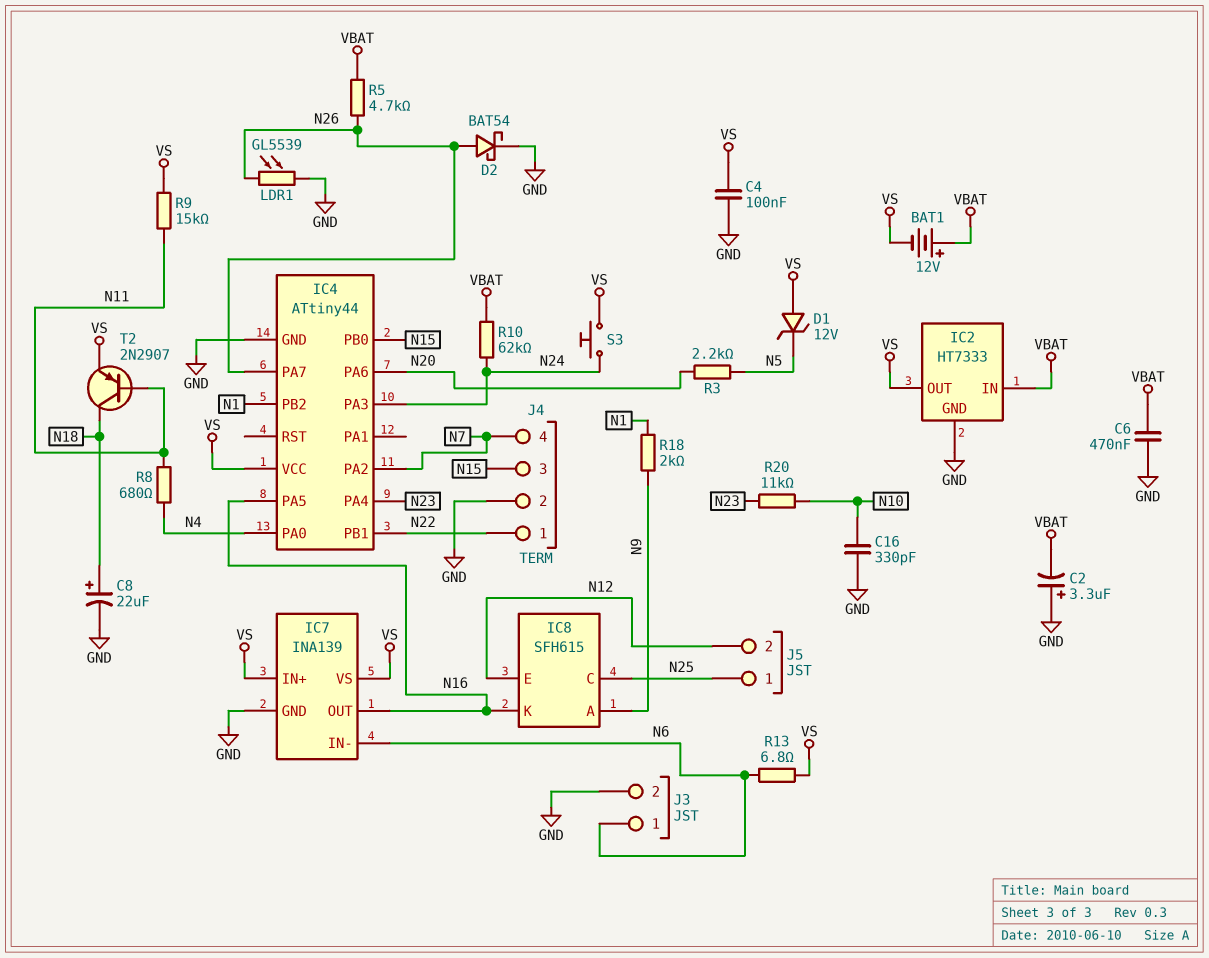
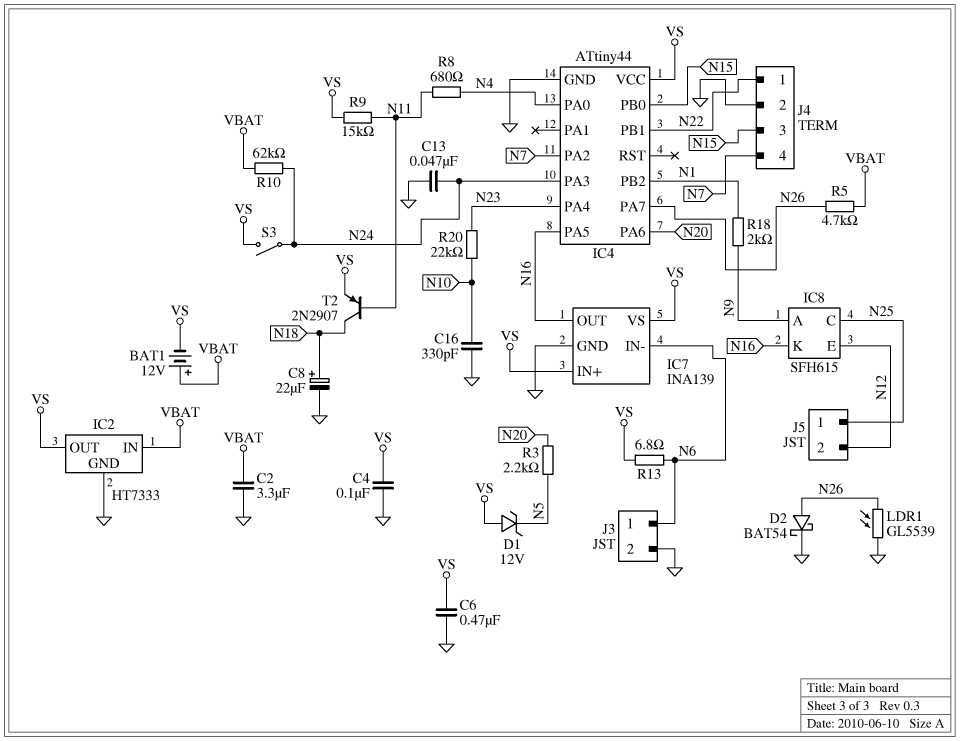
C2: 3.3uF (plus GND, minus VBAT) -> 3.3uF (GND, VBAT)
C6: 470nF (GND, VBAT) -> 470nF (GND, VS)
C13: none -> 47nF (GND, N24)
R20: 11k (N10, N23) -> 22k (N10, N23)
S3: button (N24, VS) -> switch (N24, VS)

